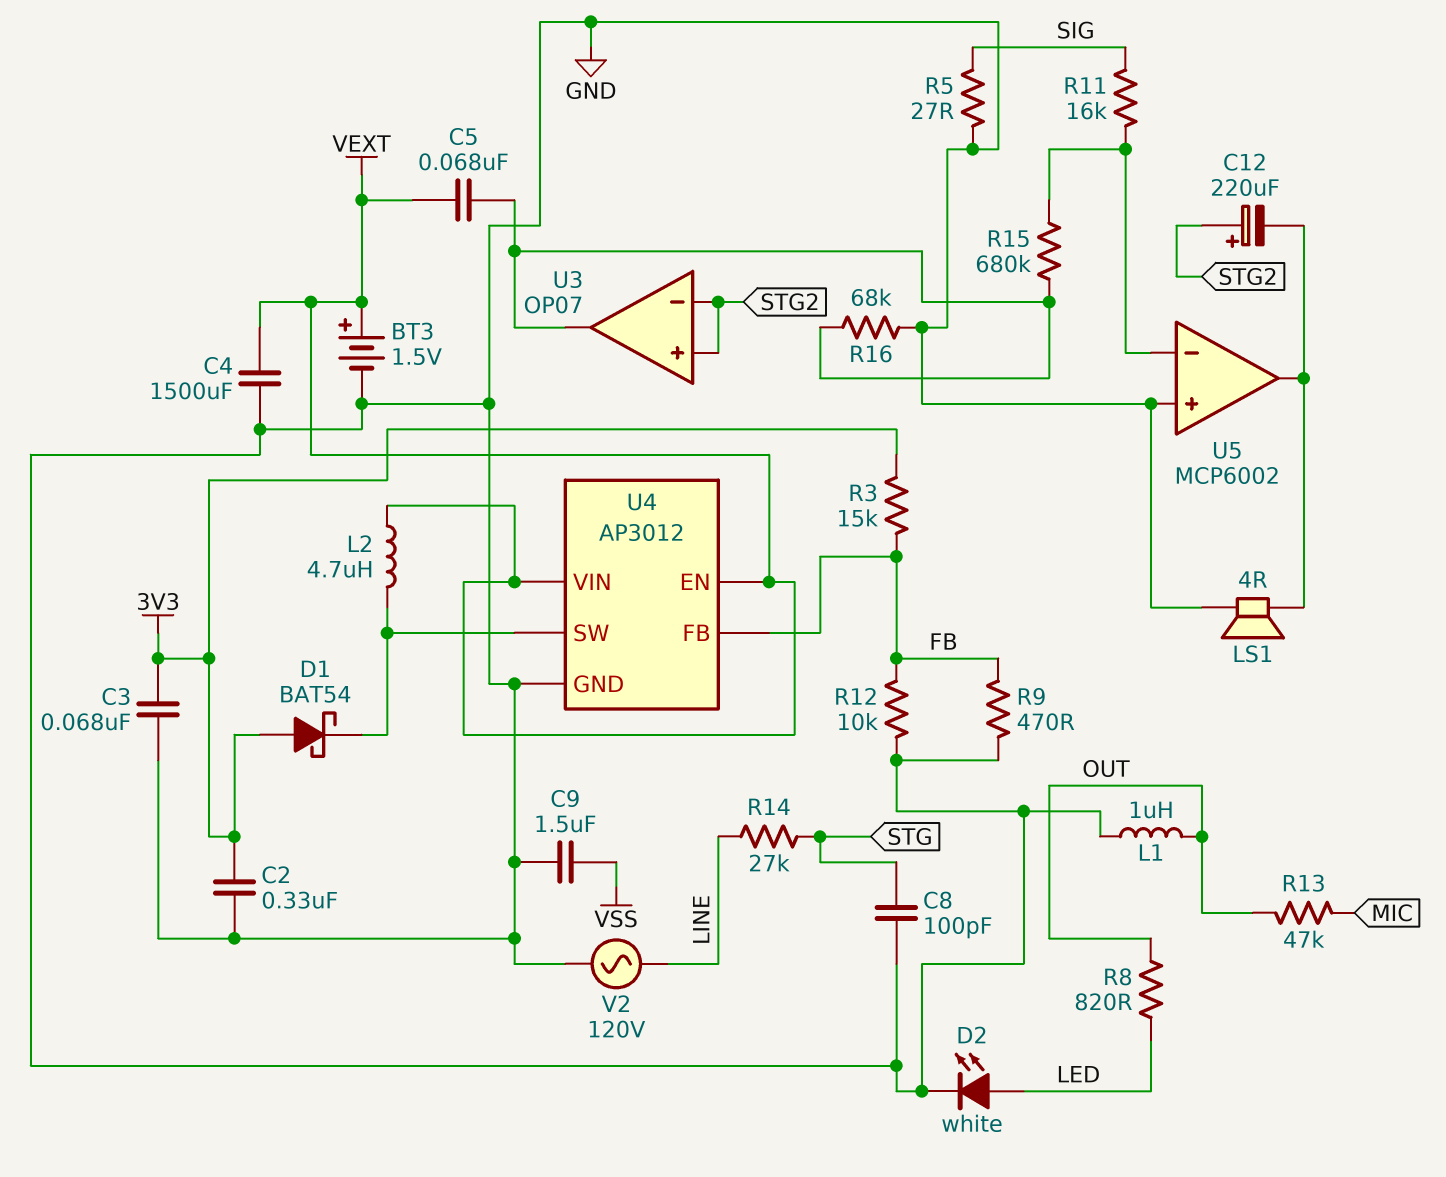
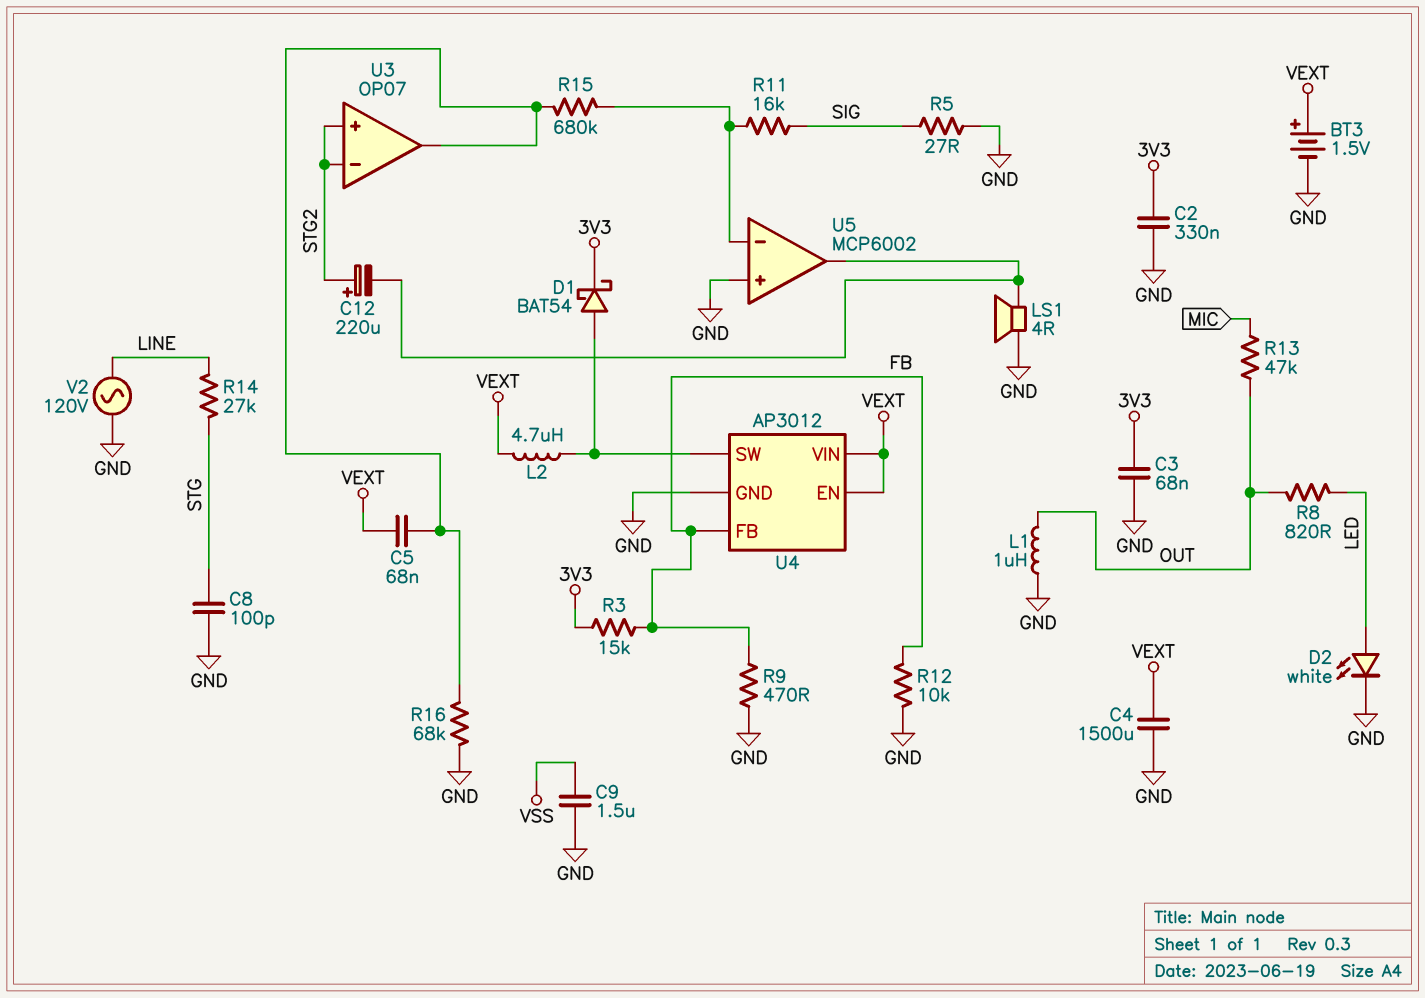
D1: schottky BAT54 (A 3V3, K U4/SW) -> schottky BAT54 (A U4/SW, K 3V3)

